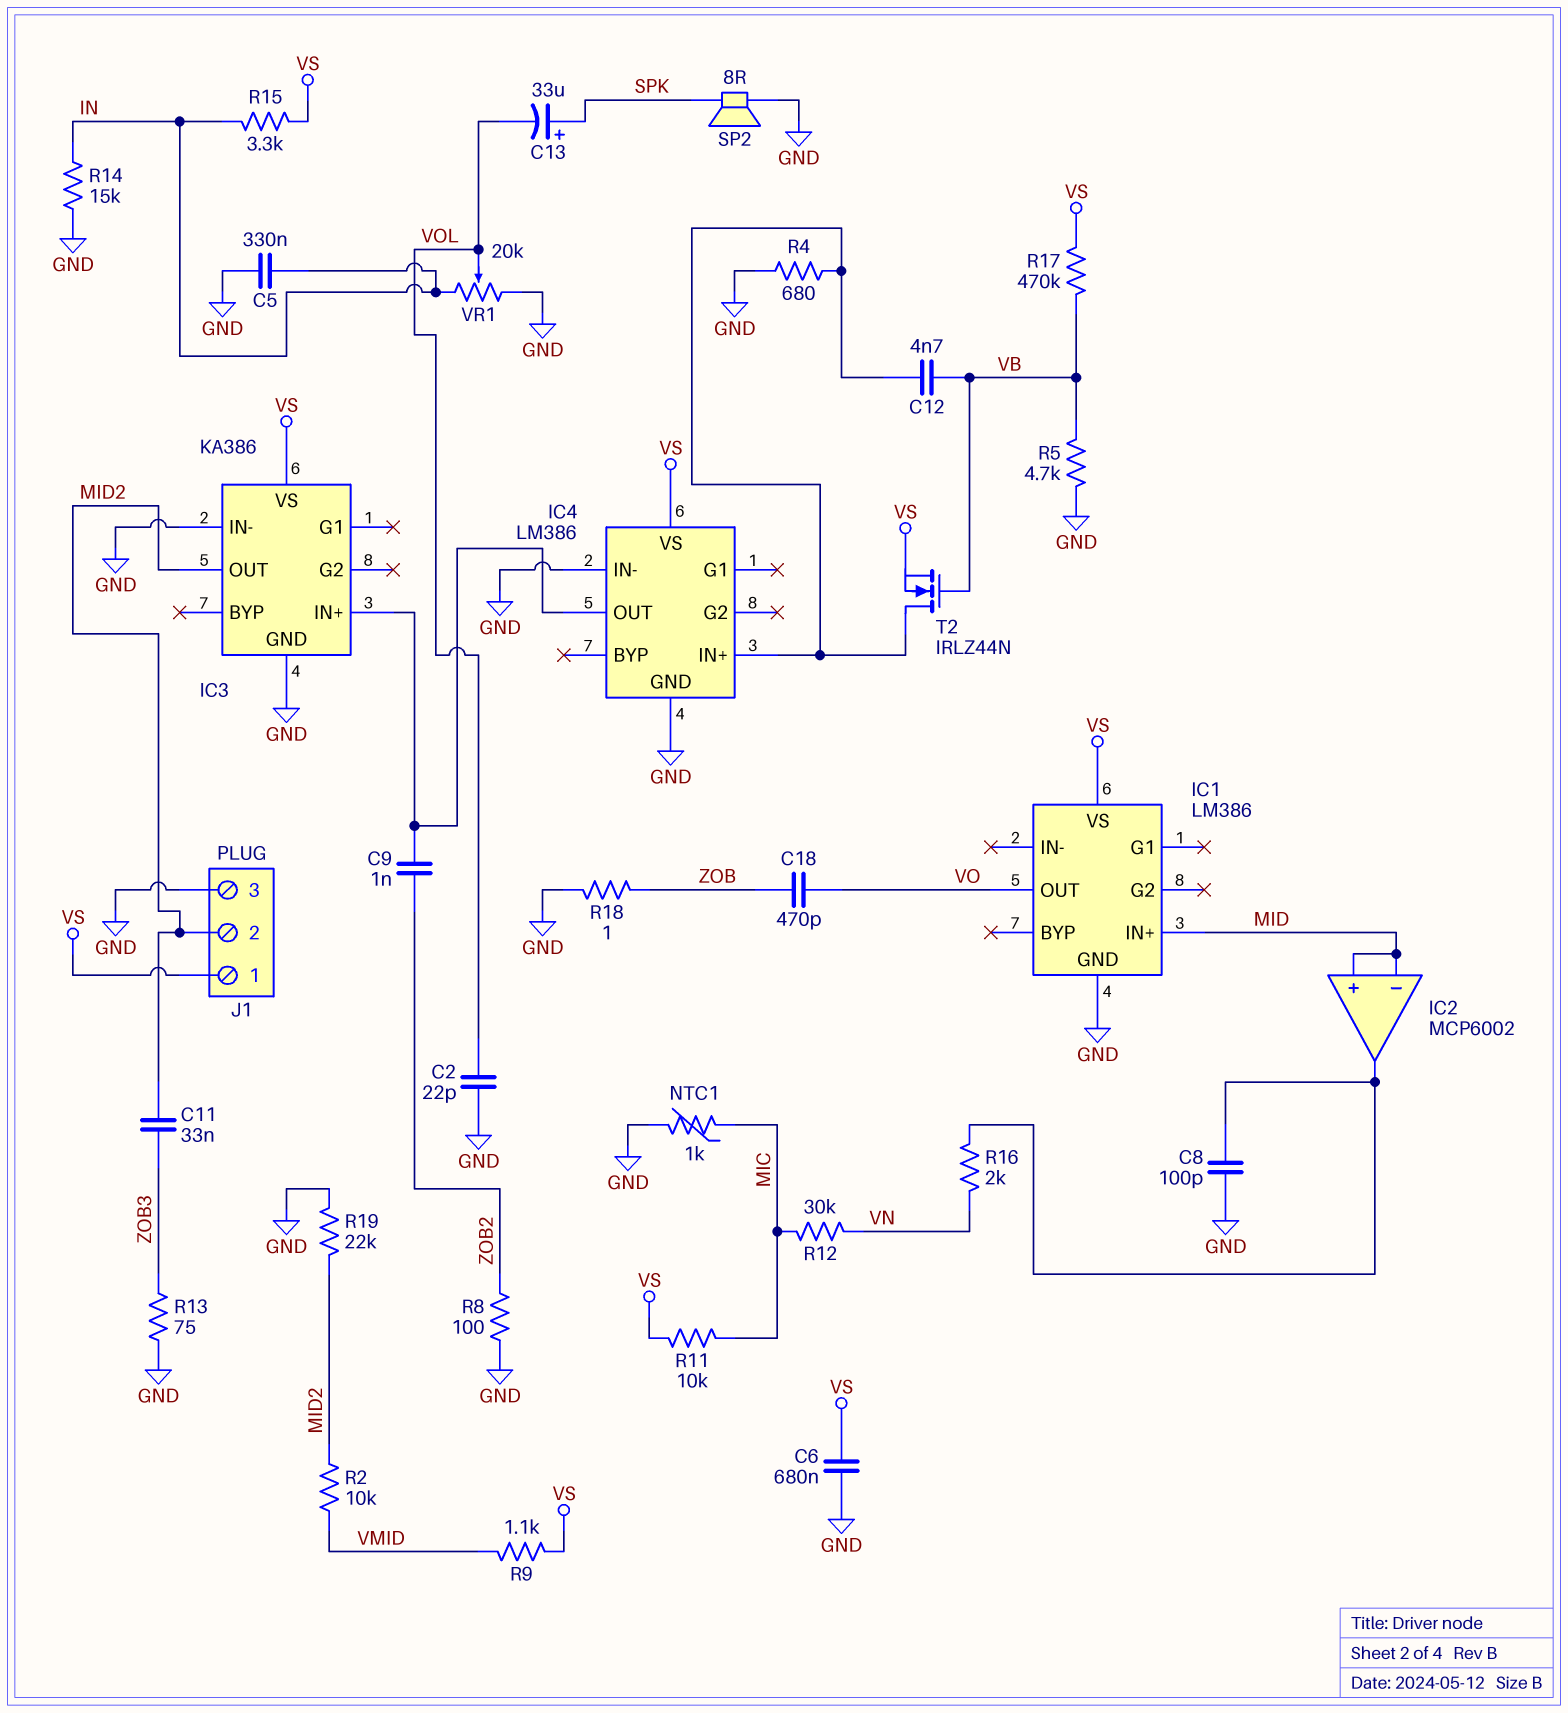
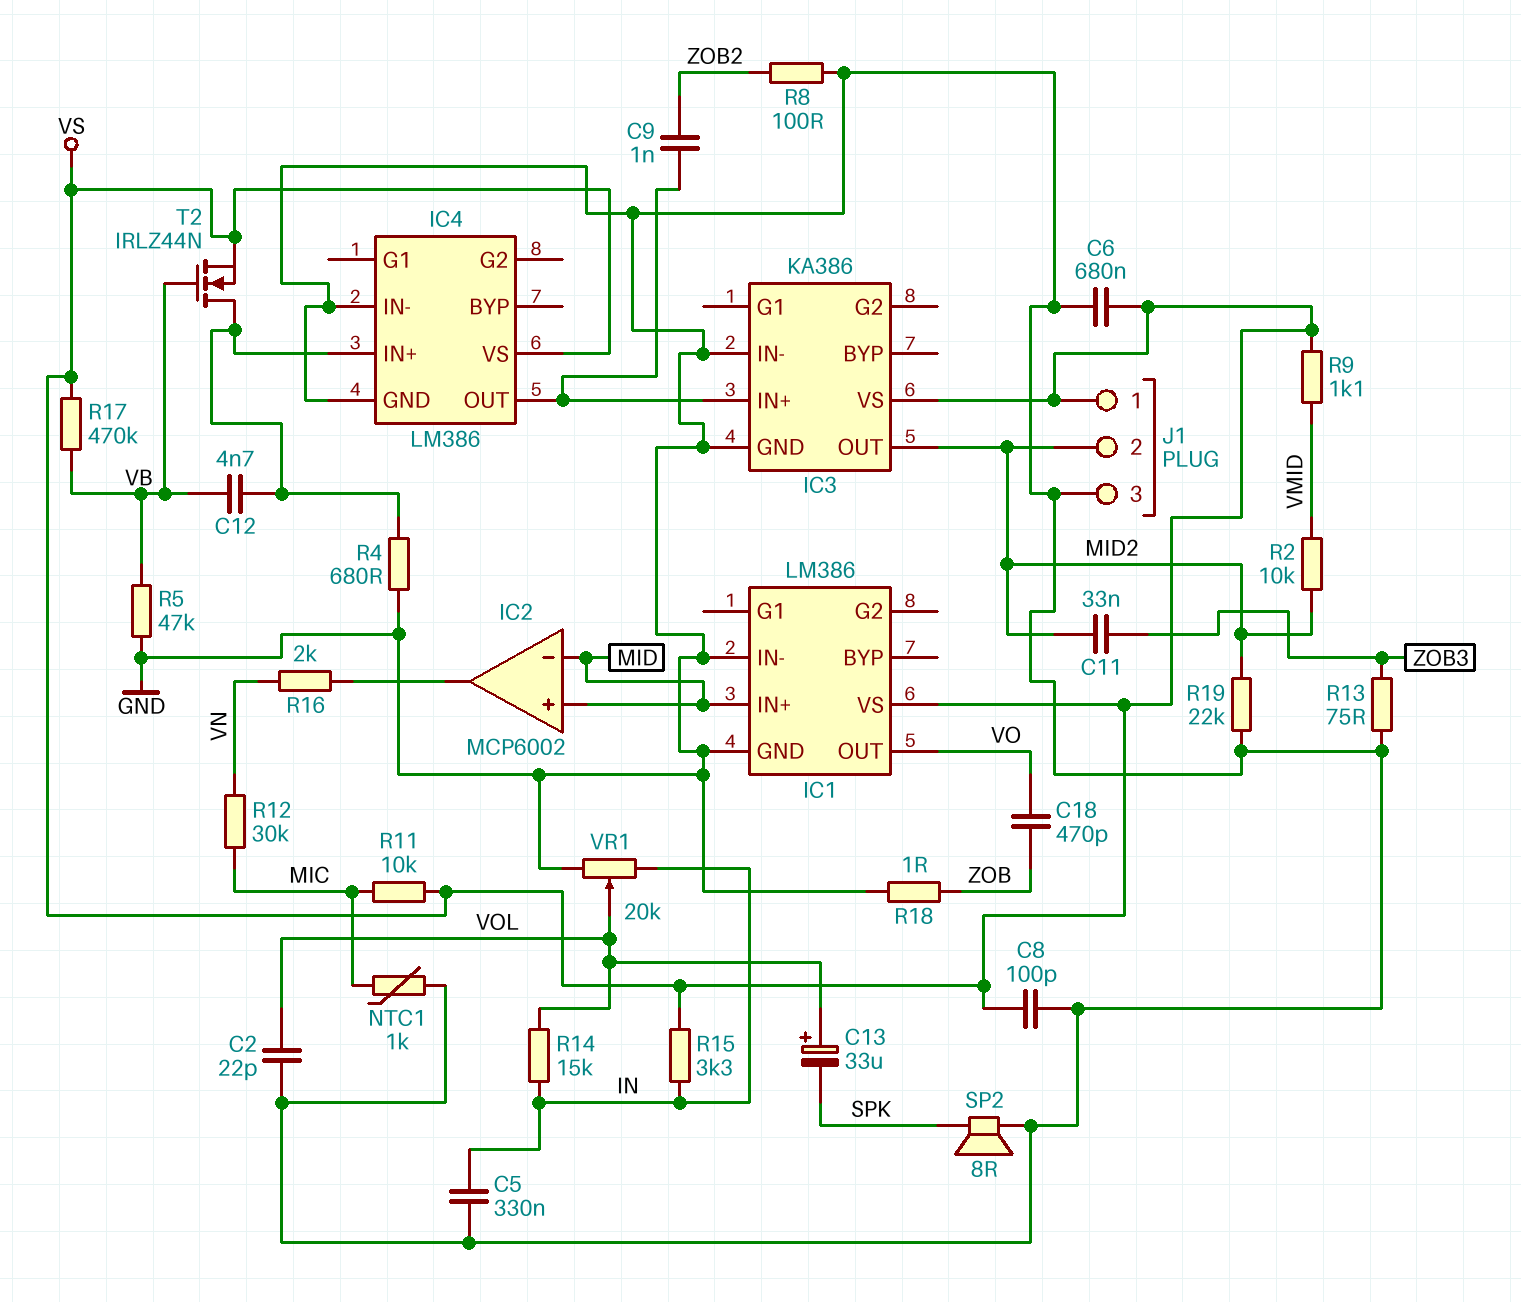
C8: 100pF (GND, IC2/out) -> 100pF (GND, VS)
C13: 33uF (plus SPK, minus VOL) -> 33uF (plus VOL, minus SPK)
IC1 pin IN-: none -> GND
R5: 4.7k (GND, VB) -> 47k (GND, VB)
R14: 15k (GND, IN) -> 15k (IN, VOL)

